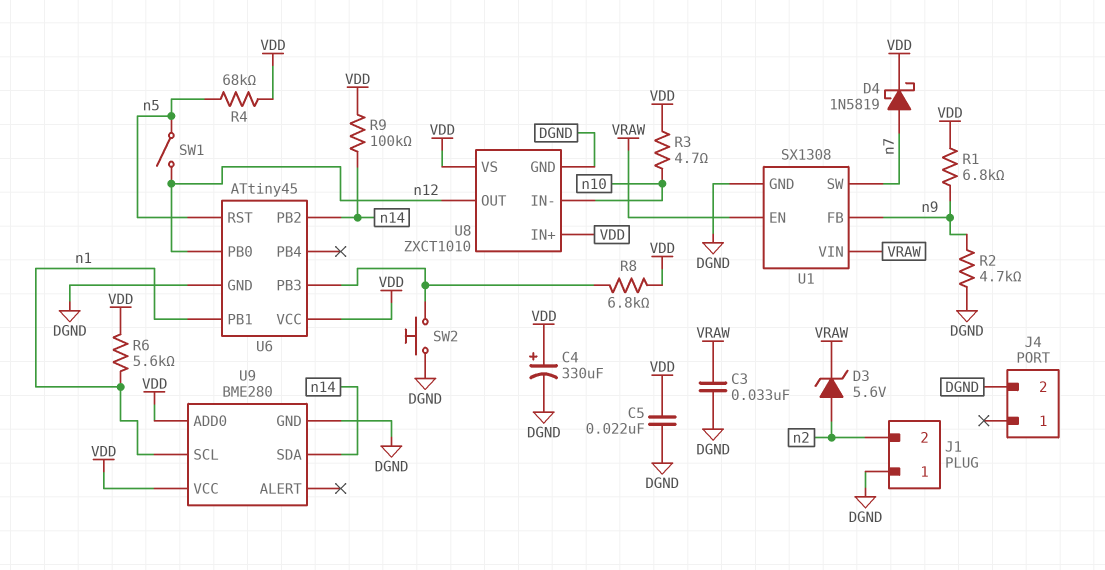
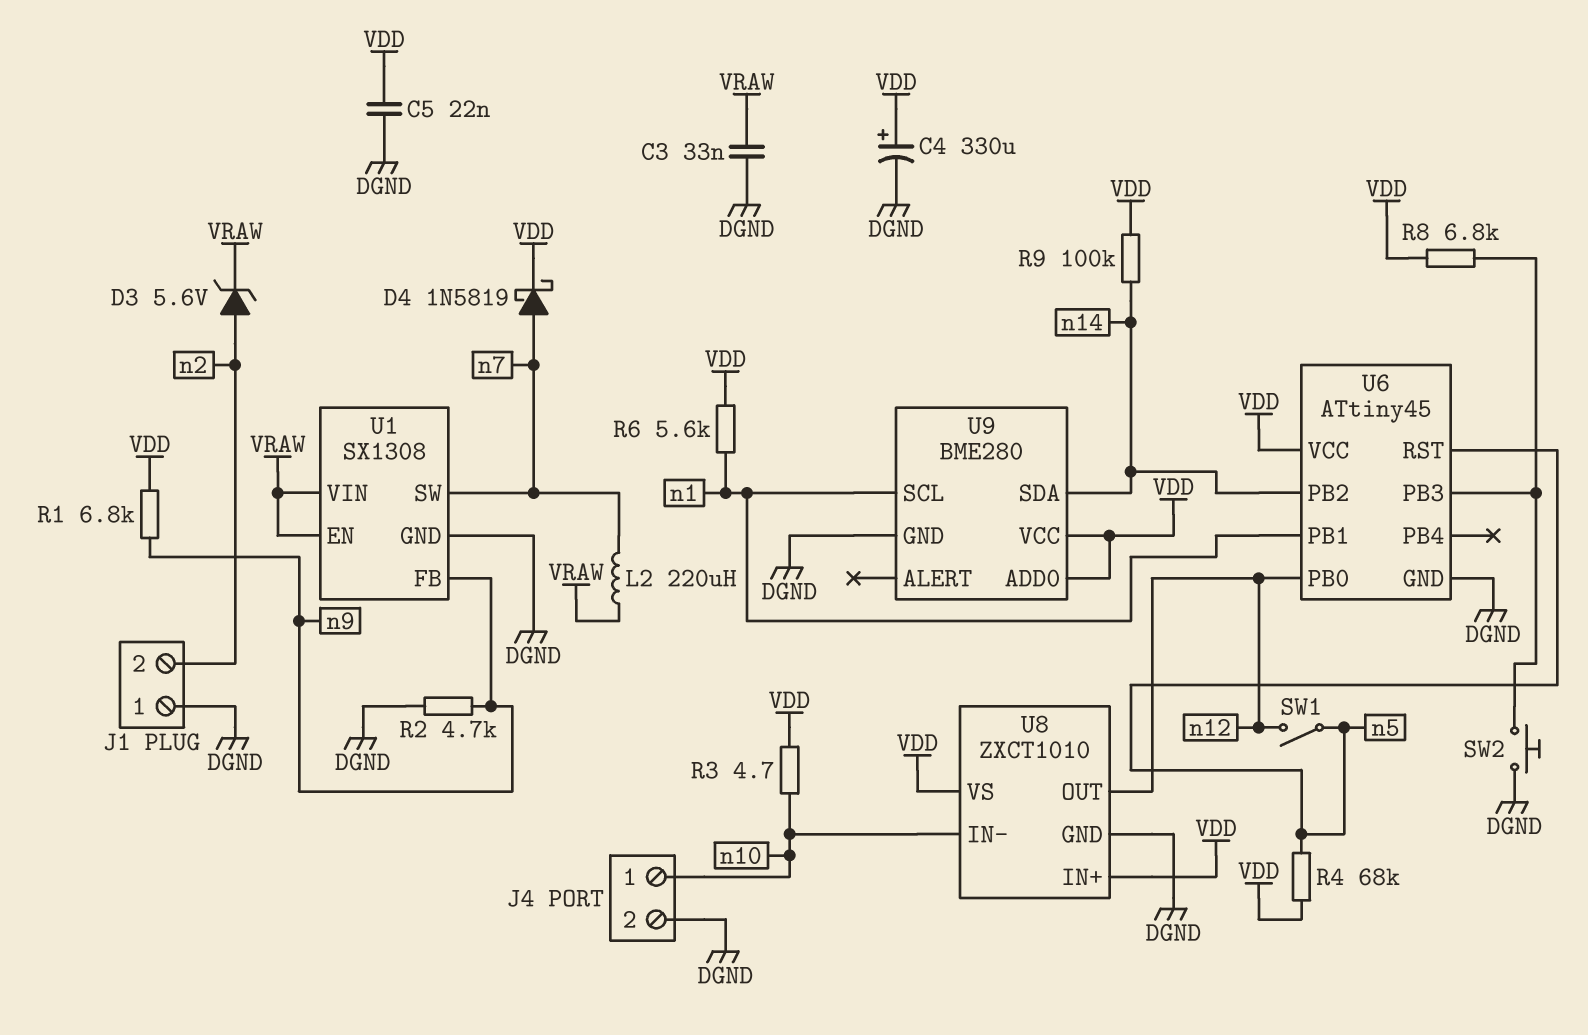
J4 pin 1: none -> n10
L2: none -> 220uH (VRAW, n7)

